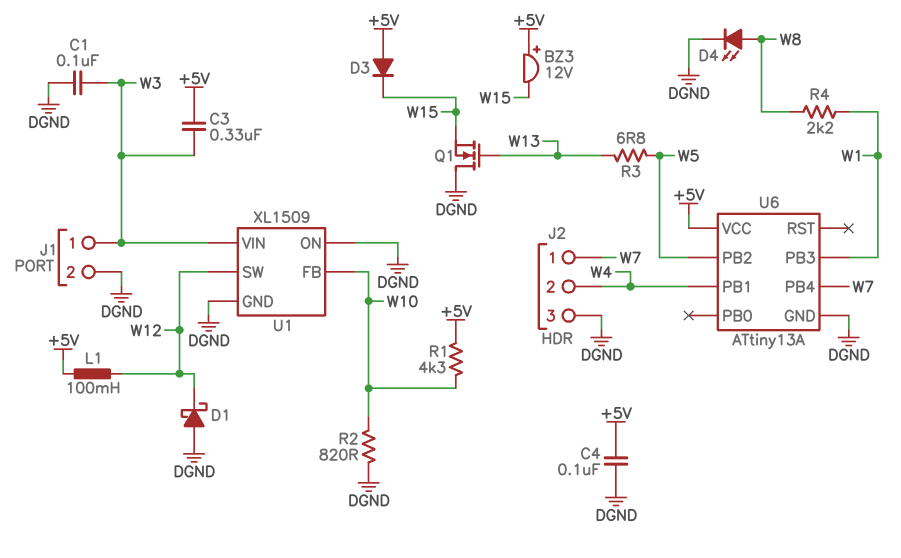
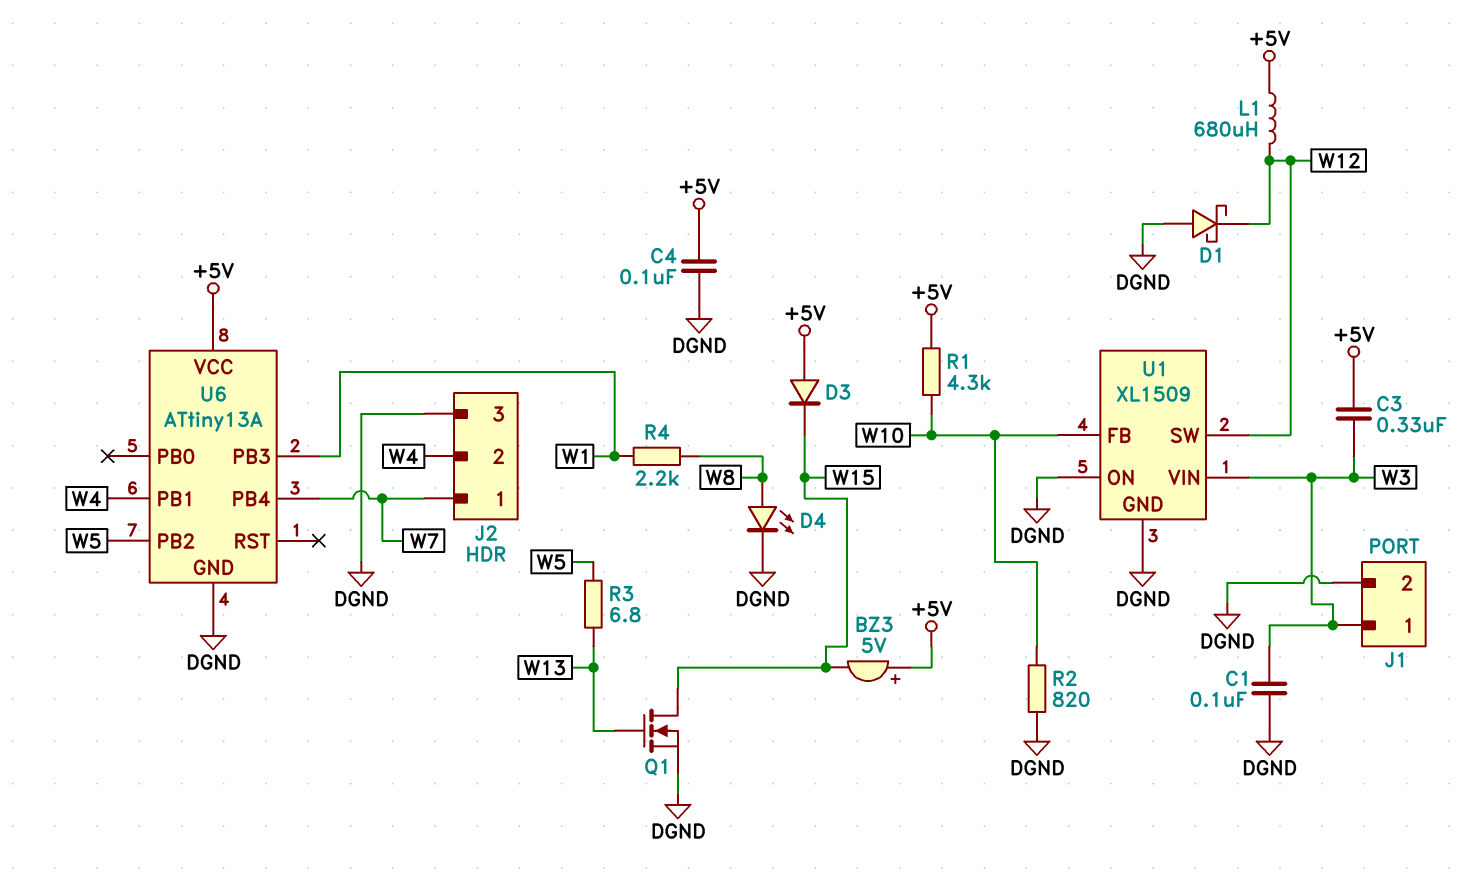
BZ3: buzzer 12V (plus +5V, minus W15) -> buzzer 5V (plus +5V, minus W15)
L1: 100mH (+5V, W12) -> 680uH (+5V, W12)
Q1: NMOS (G W13, D DGND, S W15) -> NMOS (G W13, D W15, S DGND)

